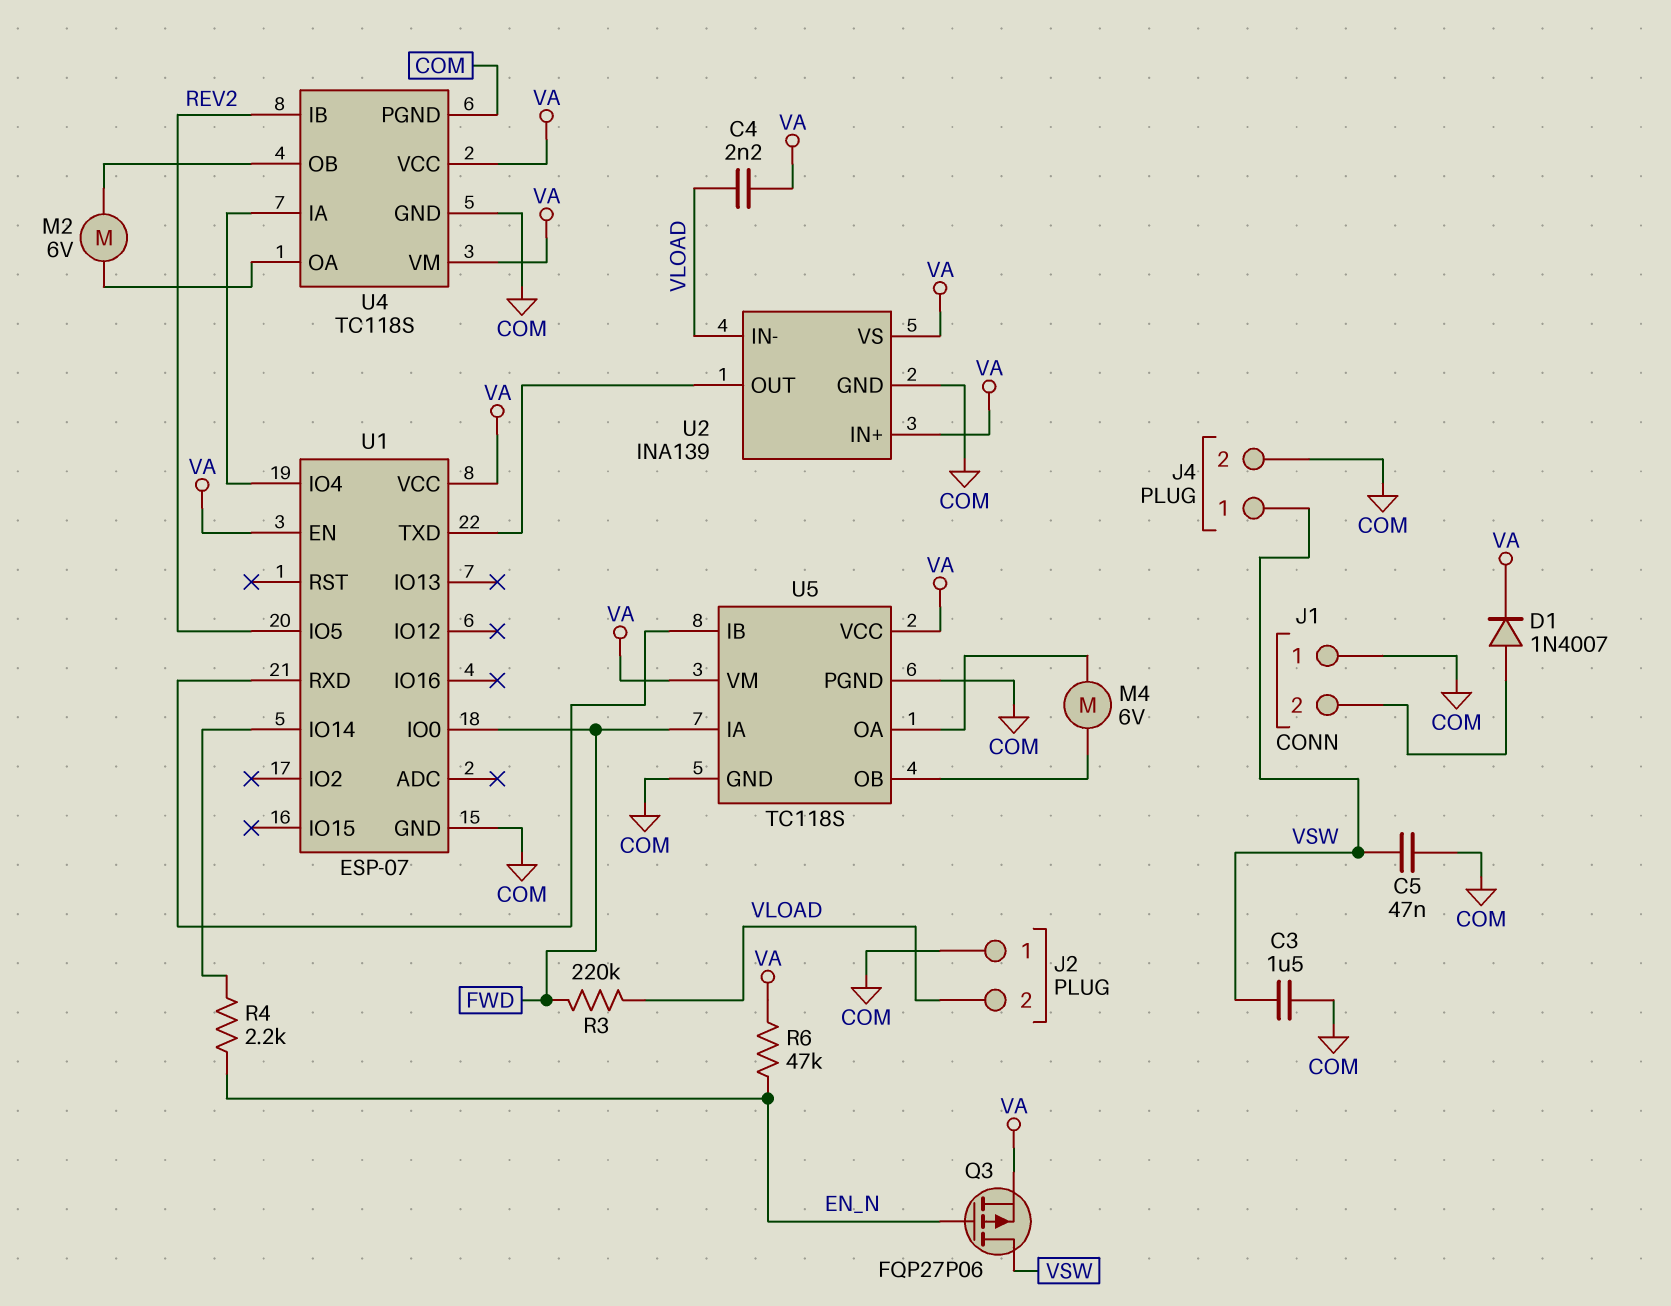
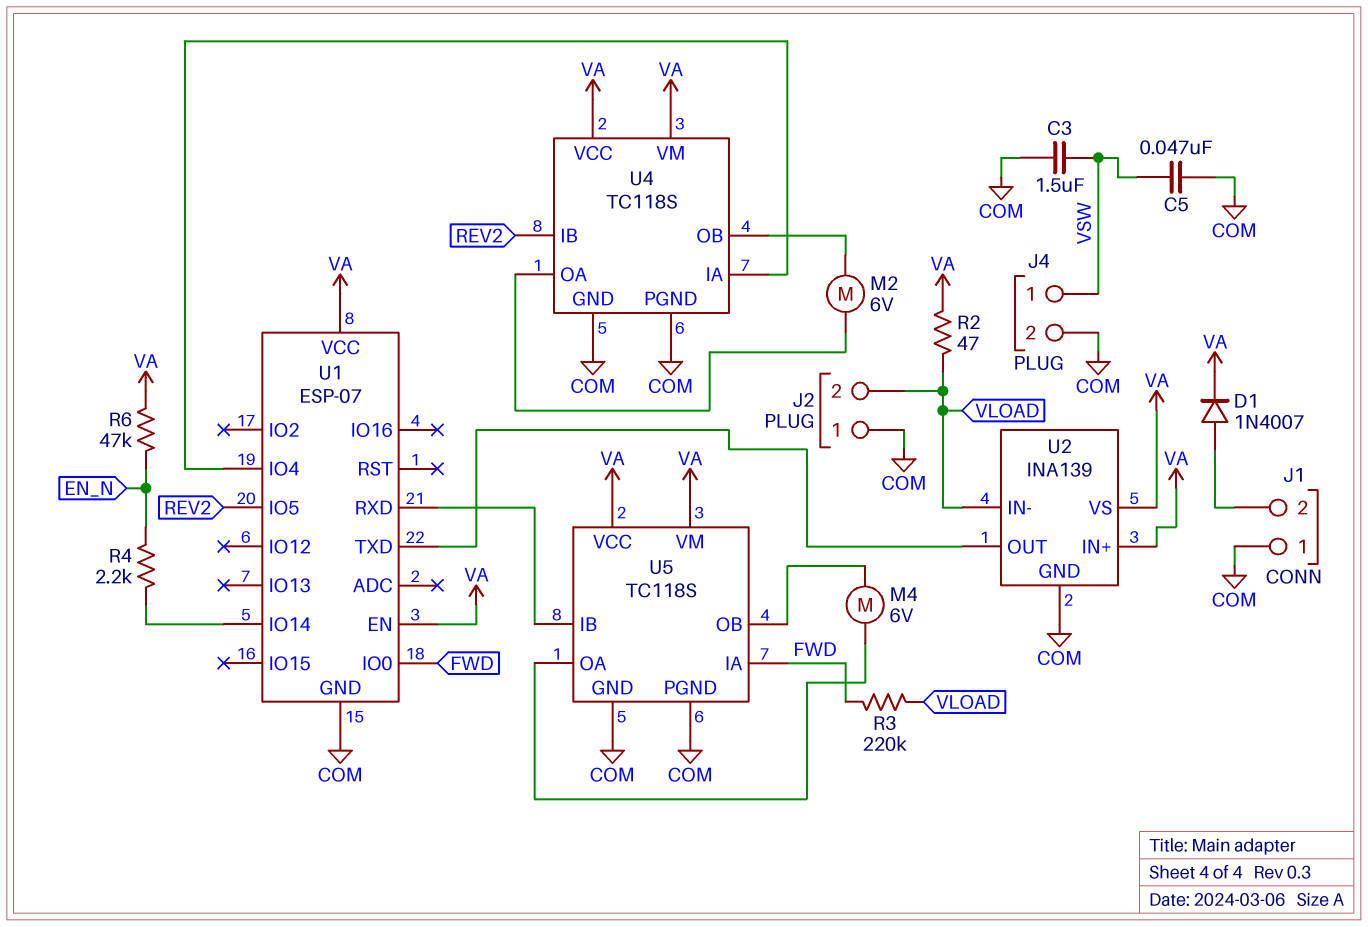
C4: 2.2nF (VA, VLOAD) -> none
Q3: PMOS FQP27P06 (G EN_N, D VSW, S VA) -> none
R2: none -> 47 (VA, VLOAD)

